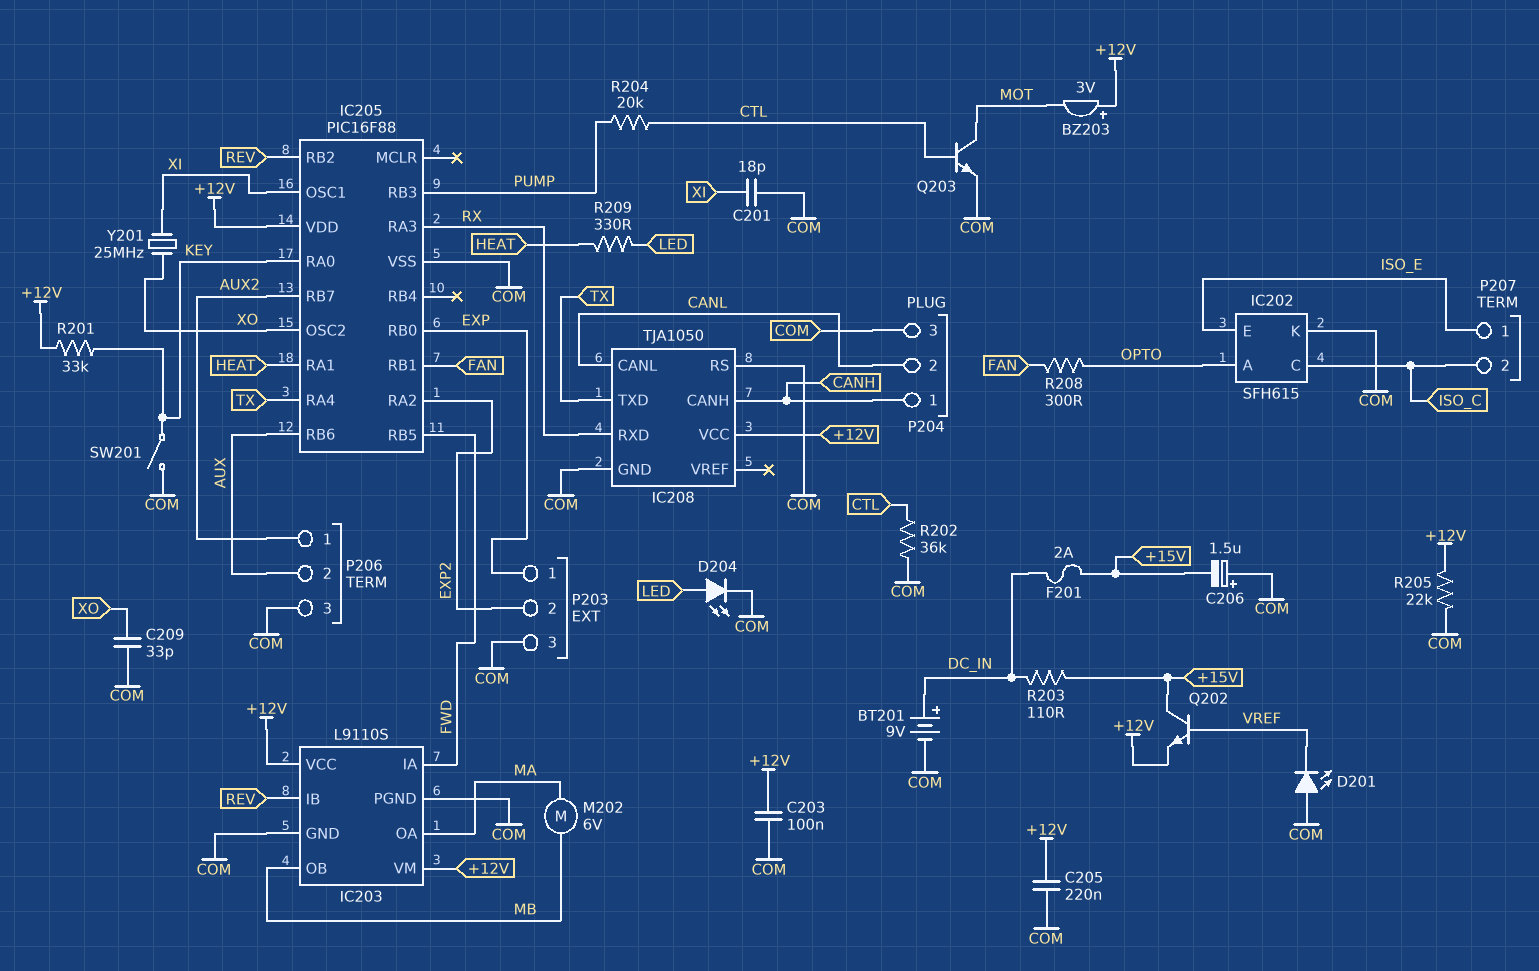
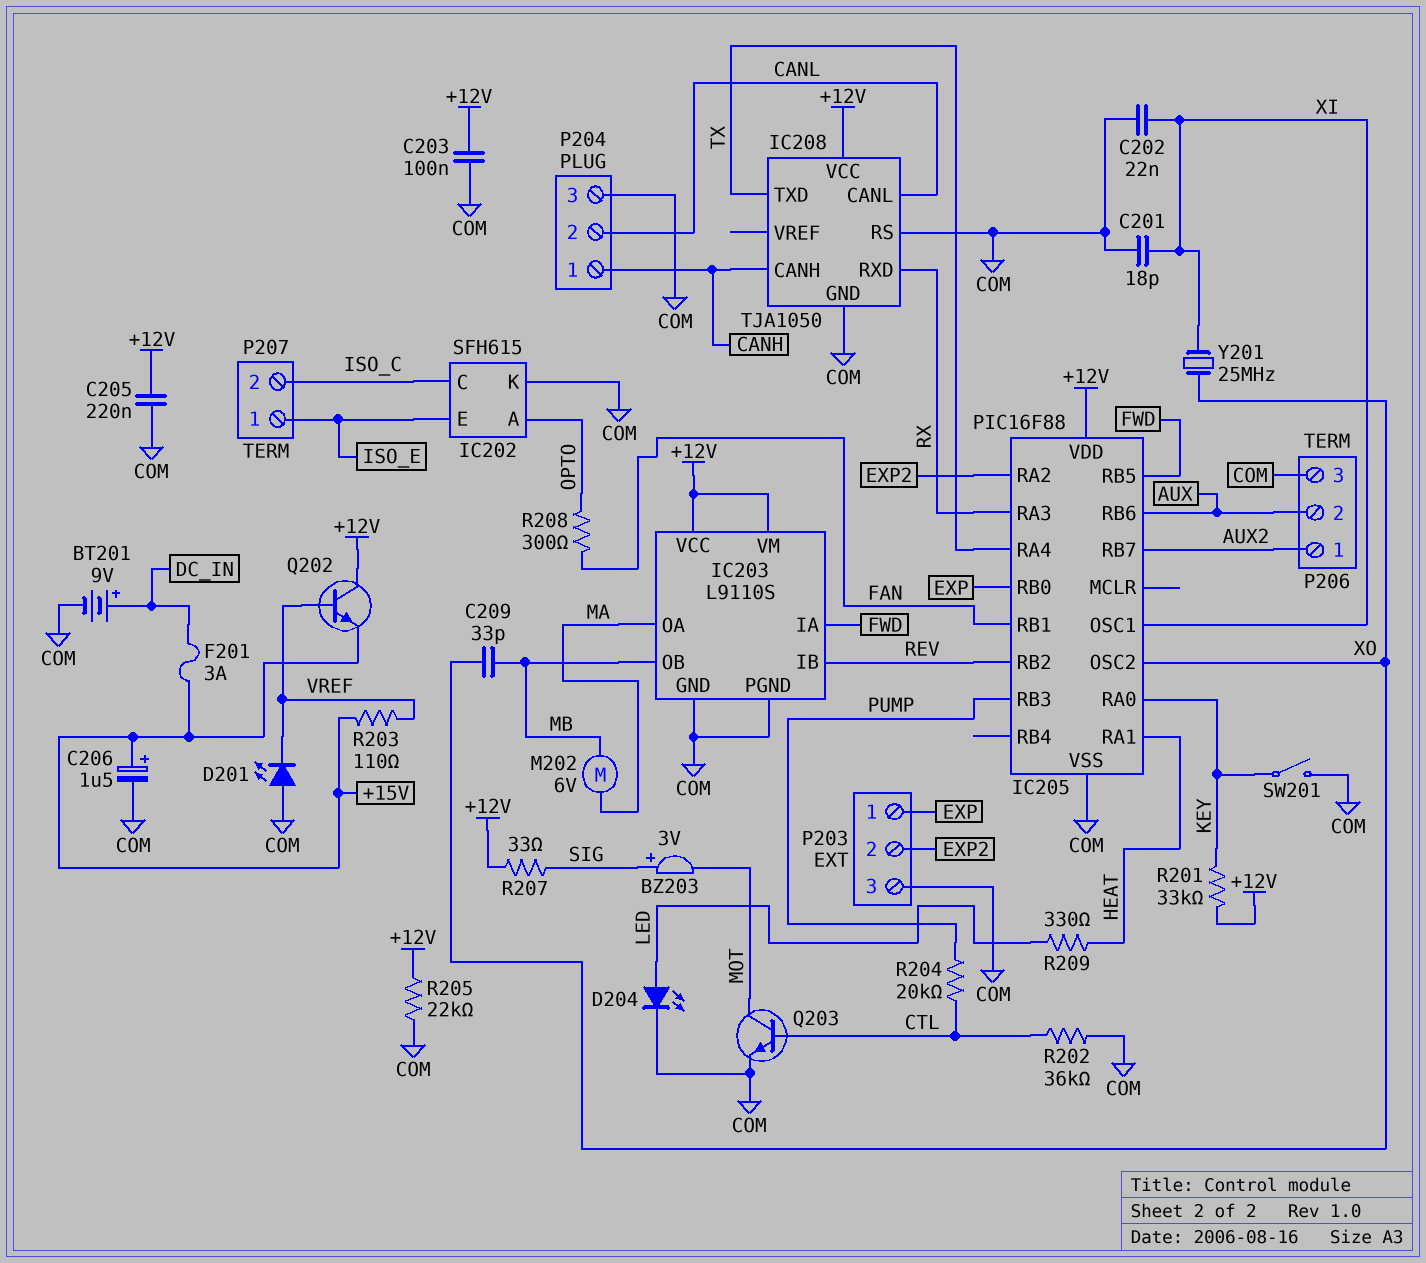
BZ203: buzzer 3V (plus +12V, minus MOT) -> buzzer 3V (plus SIG, minus MOT)
C202: none -> 22nF (COM, XI)
C206: 1.5uF (plus COM, minus +15V) -> 1.5uF (plus +15V, minus COM)
C209: 33pF (COM, XO) -> 33pF (MB, XO)
F201: 2A (+15V, DC_IN) -> 3A (+15V, DC_IN)
Q202: NPN (B VREF, C +15V, E +12V) -> NPN (B VREF, C +12V, E +15V)
R203: 110 (+15V, DC_IN) -> 110 (+15V, VREF)
R207: none -> 33 (+12V, SIG)

